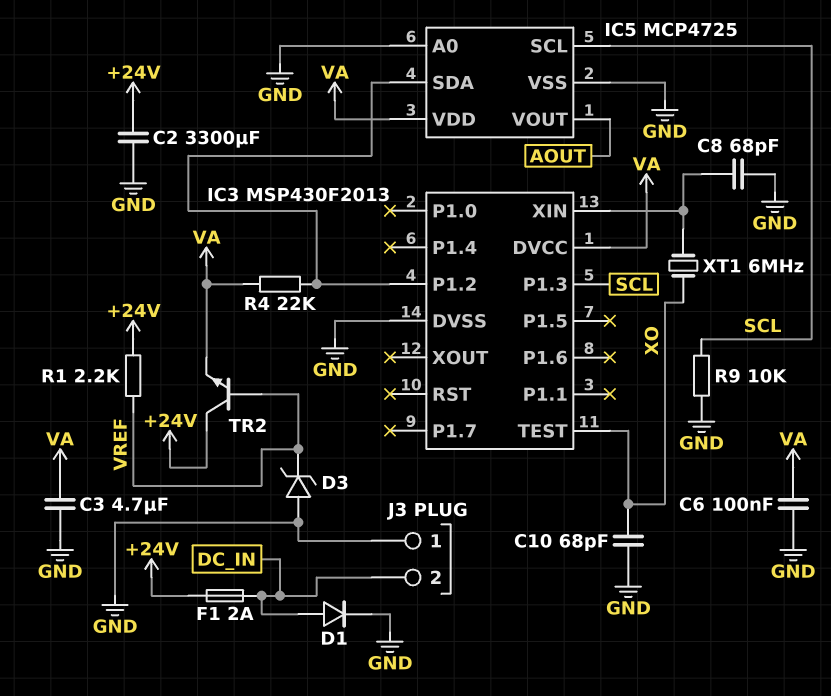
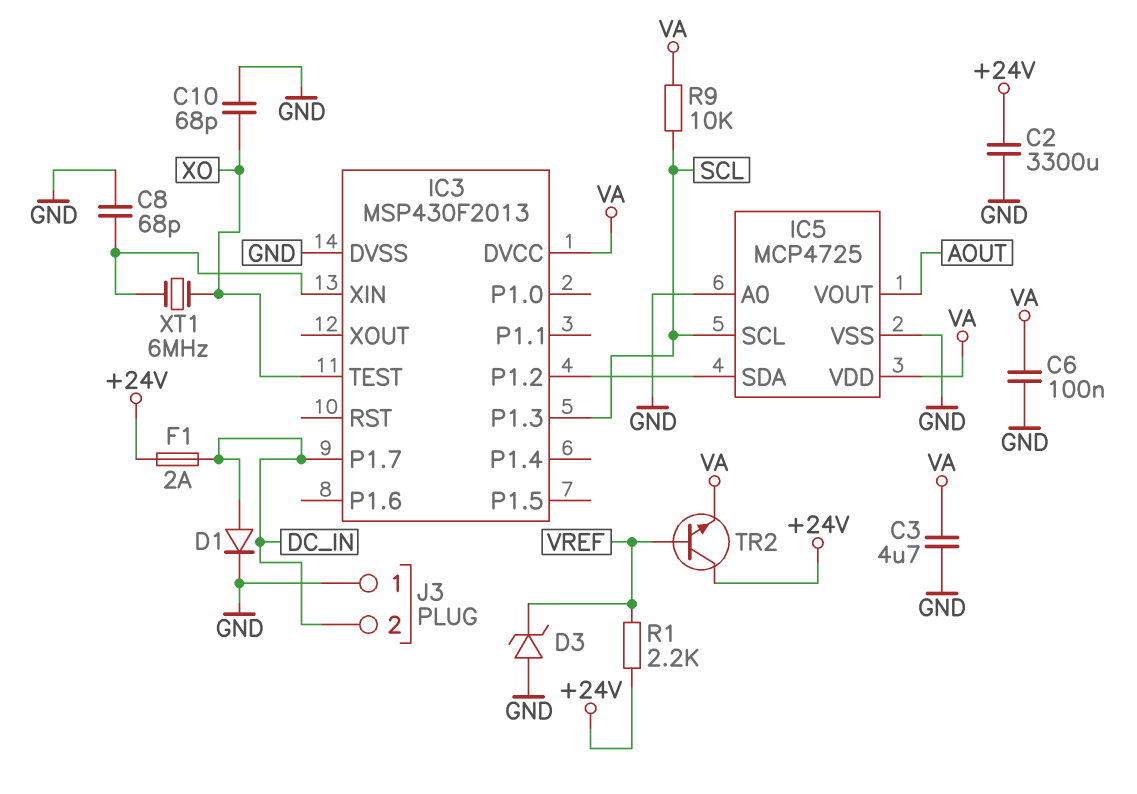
IC3 pin P1.7: none -> DC_IN
R4: 22k (IC3/P1.2, VA) -> none
R9: 10k (GND, SCL) -> 10k (SCL, VA)

